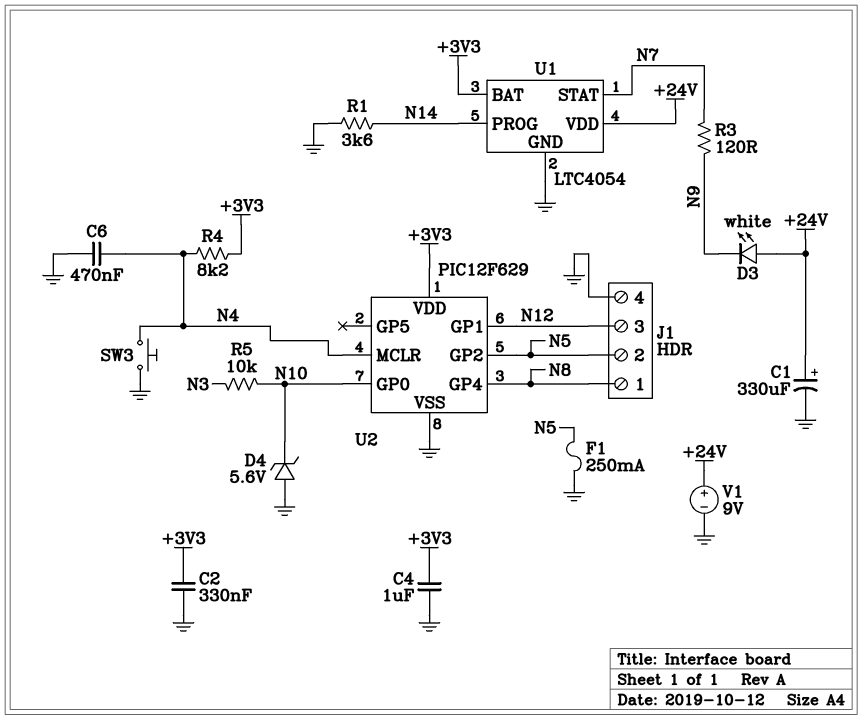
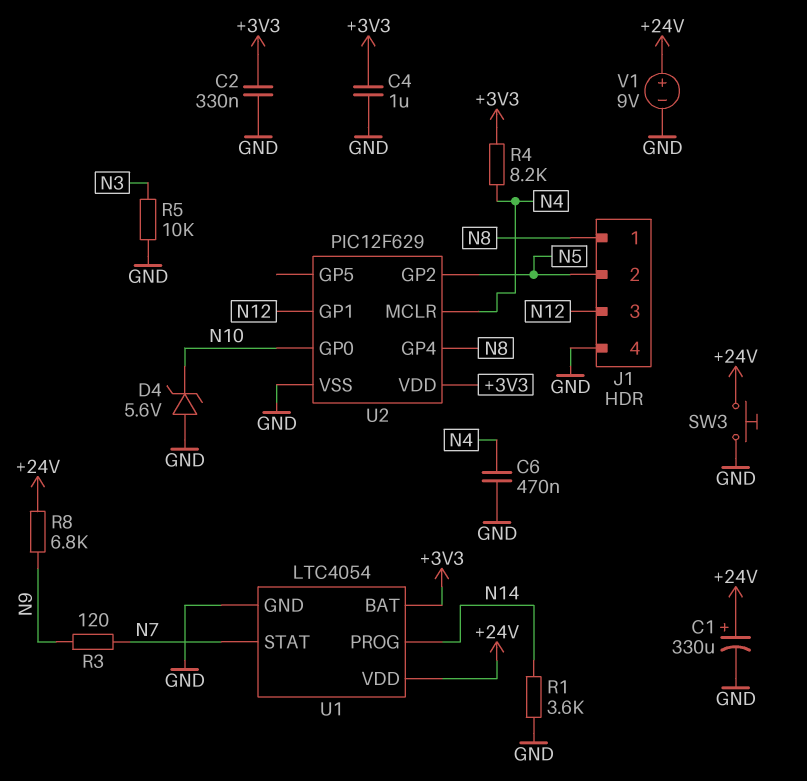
D3: LED white (A +24V, K N9) -> none
F1: 250mA (GND, N5) -> none
R5: 10k (N3, N10) -> 10k (GND, N3)
R8: none -> 6.8k (+24V, N9)
SW3: button (GND, N4) -> button (+24V, GND)

